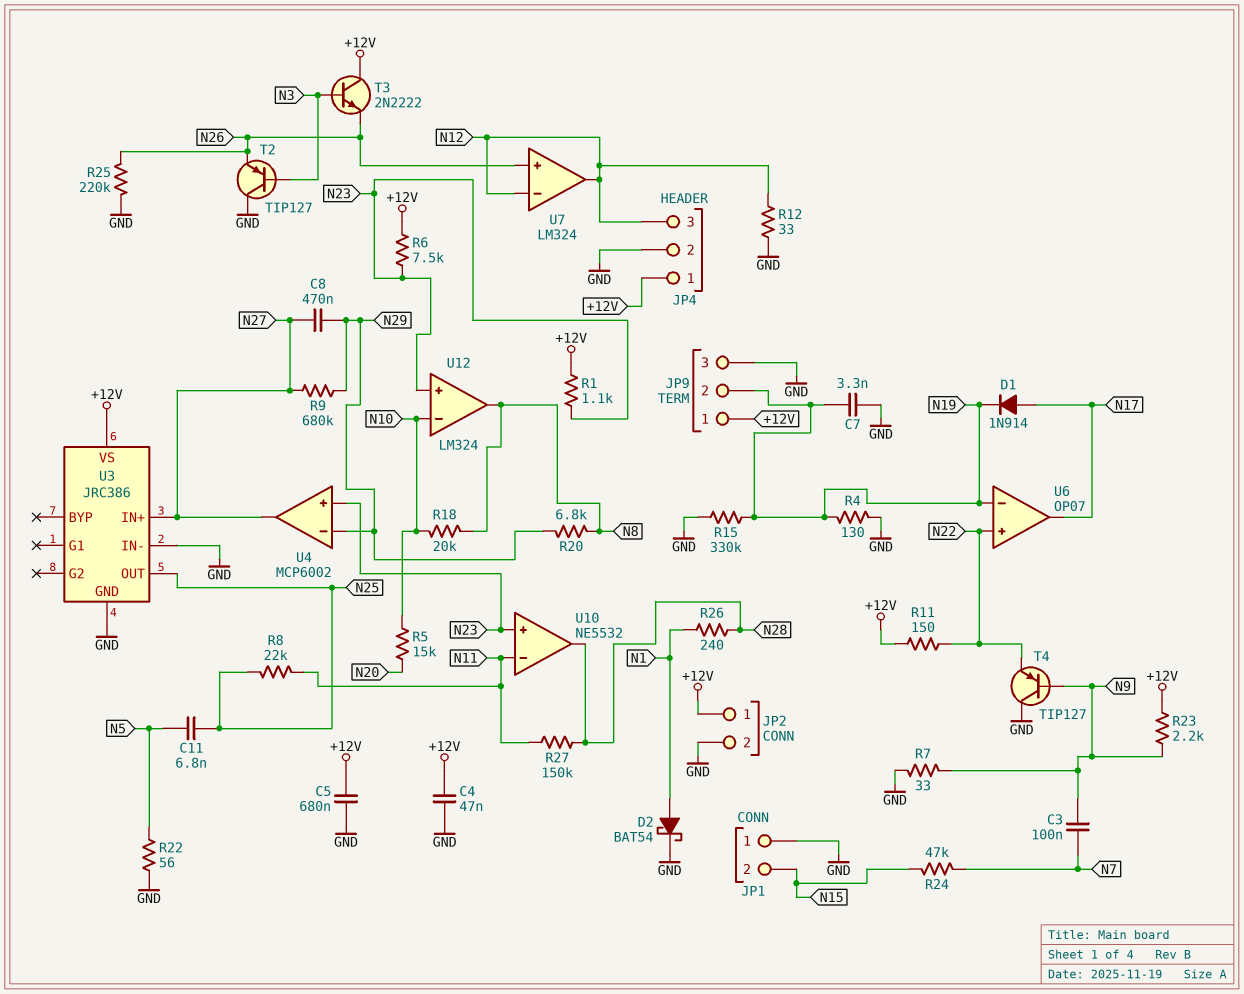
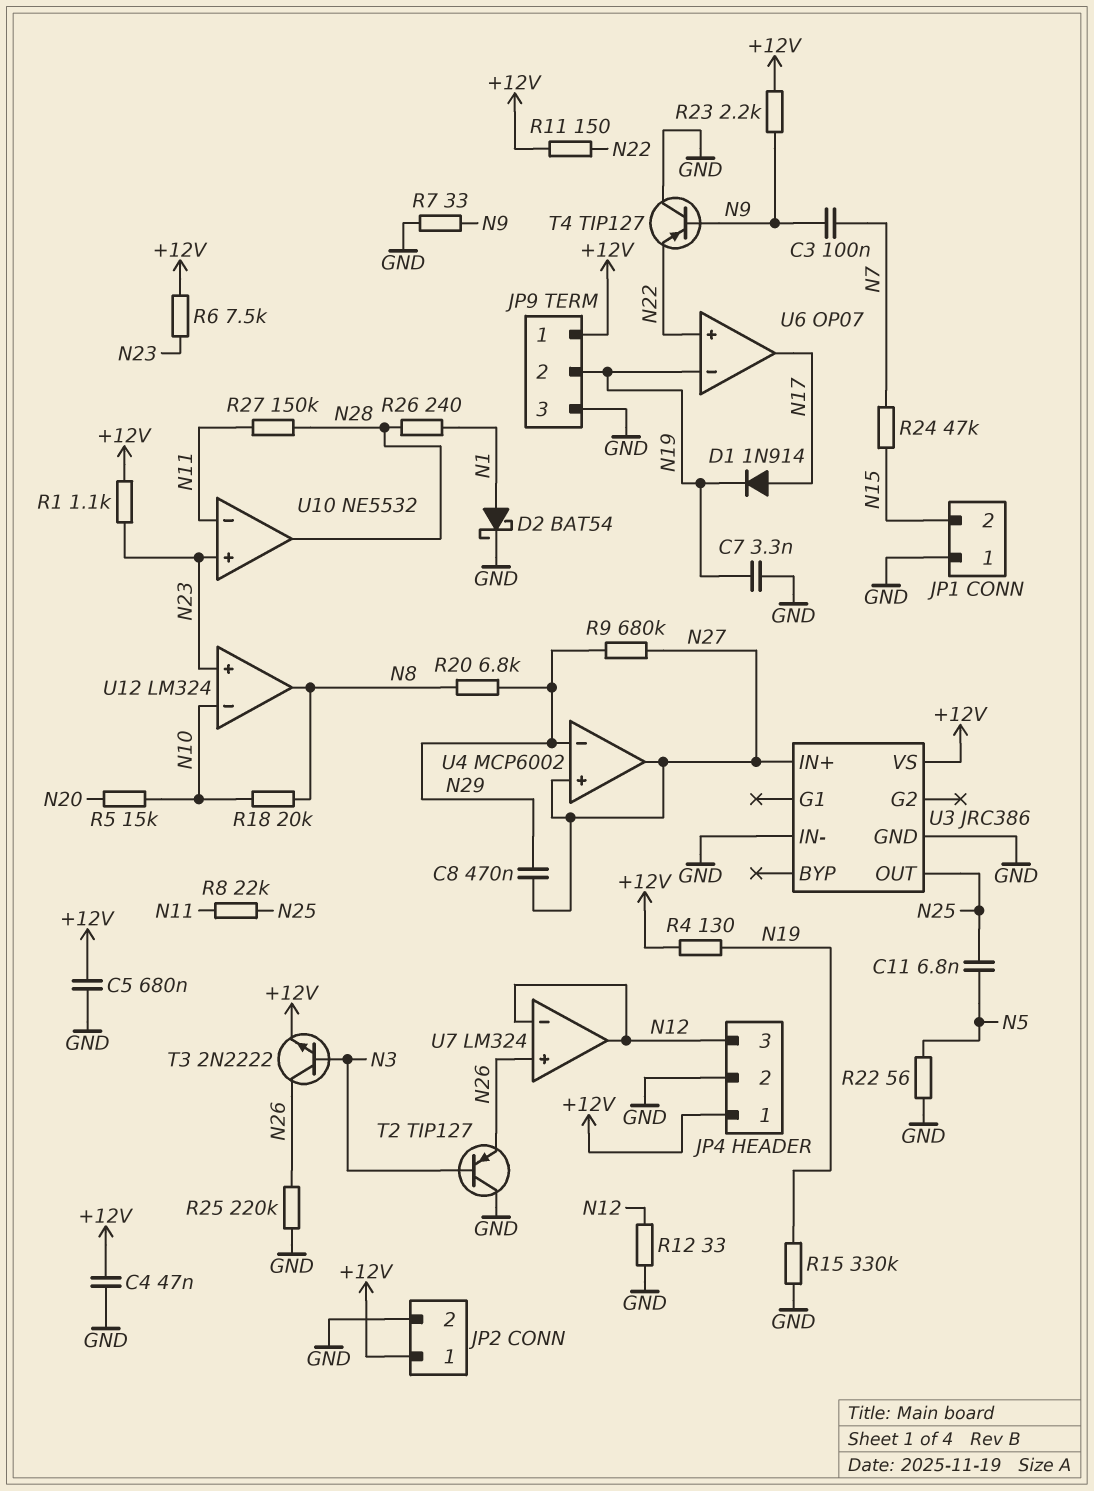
R4: 130 (GND, N19) -> 130 (+12V, N19)
T3: NPN 2N2222 (B N3, C +12V, E N26) -> NPN 2N2222 (B N3, C N26, E +12V)
U4 pin in+: N23 -> N27

